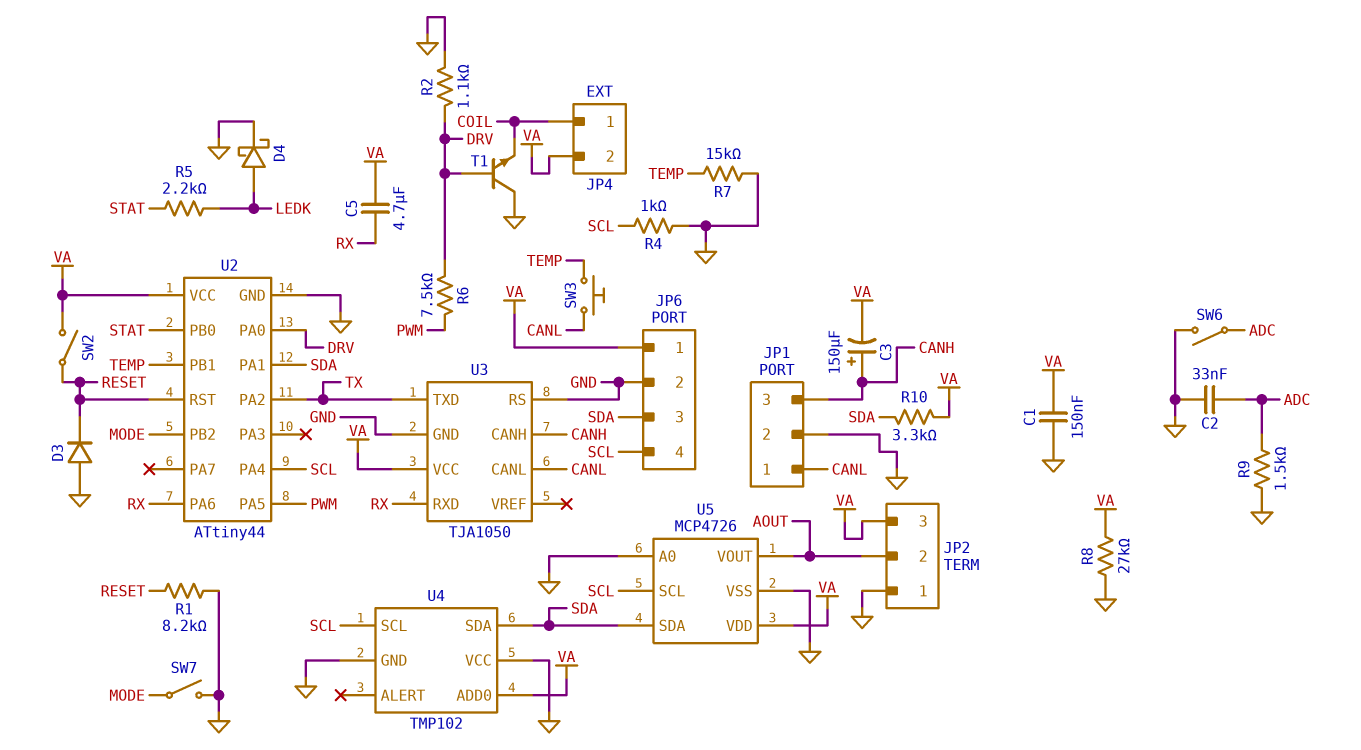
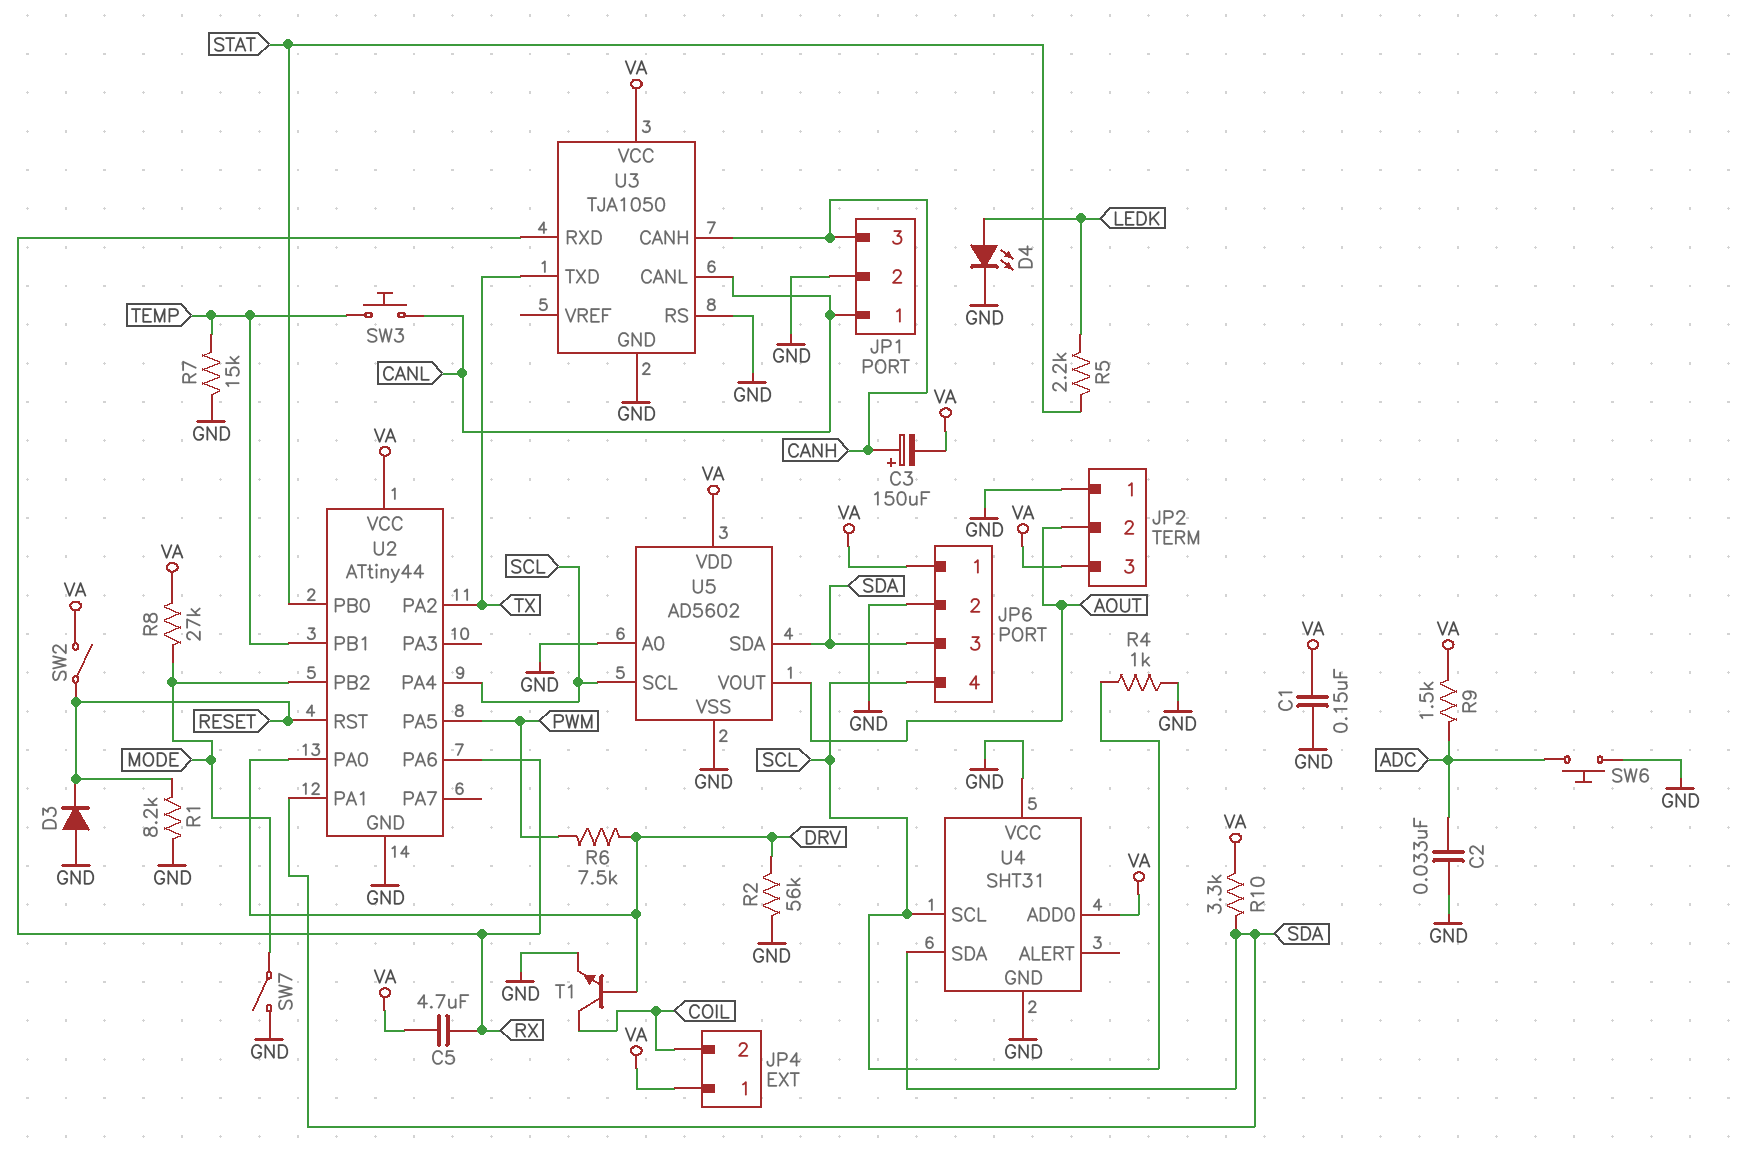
D4: schottky (A LEDK, K GND) -> LED (A LEDK, K GND)
JP4 pin 1: COIL -> VA
JP4 pin 2: VA -> COIL
R2: 1.1k (DRV, GND) -> 56k (DRV, GND)
R8: 27k (GND, VA) -> 27k (MODE, VA)
R9: 1.5k (ADC, GND) -> 1.5k (ADC, VA)
SW6: switch (ADC, GND) -> button (ADC, GND)
T1: NPN (B DRV, C GND, E COIL) -> NPN (B DRV, C COIL, E GND)
U4: TMP102 -> SHT31
U5: MCP4726 -> AD5602

